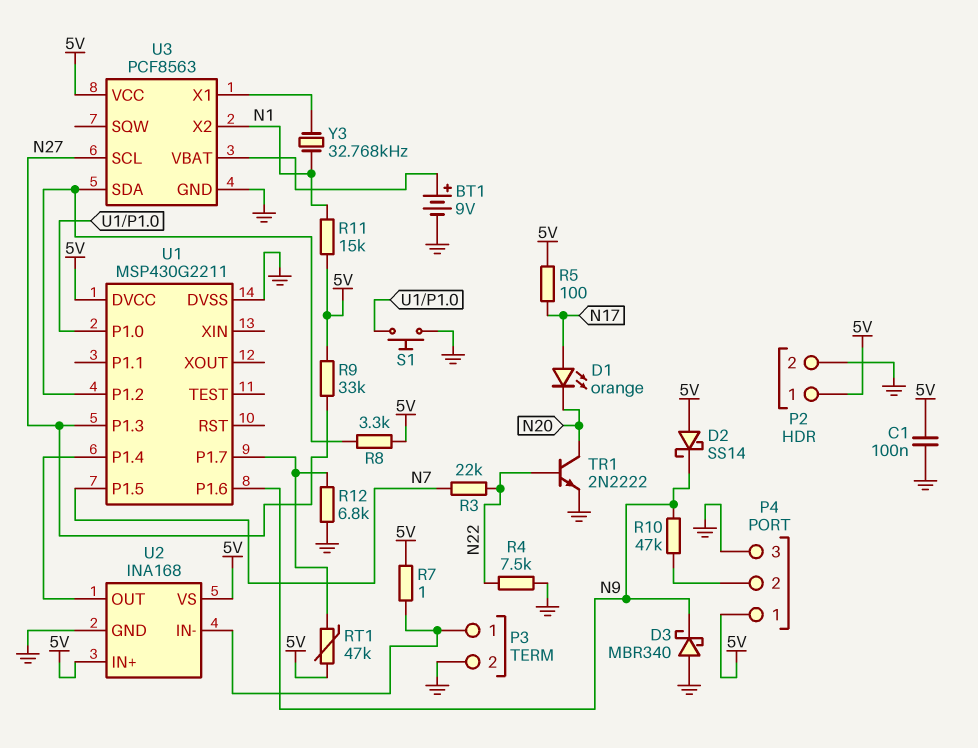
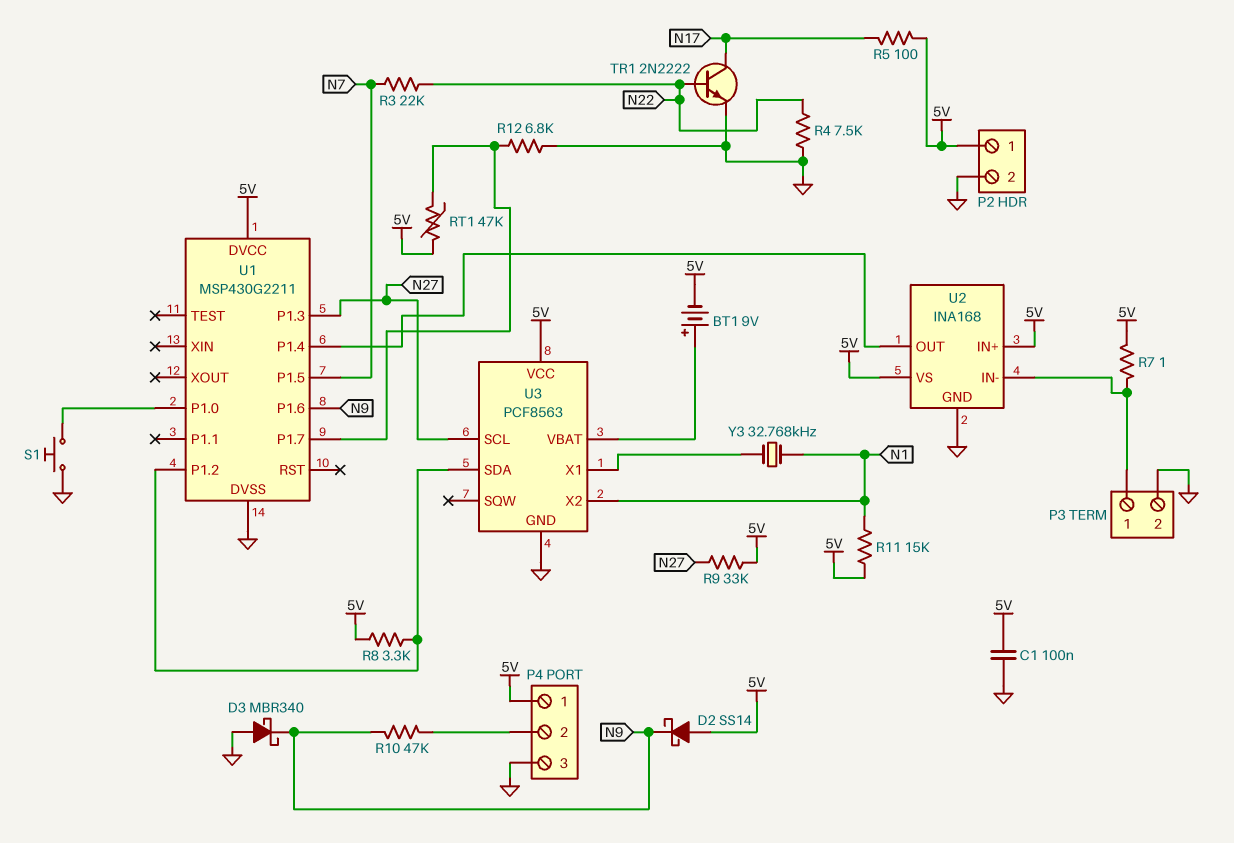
BT1: 9V (plus U3/VBAT, minus GND) -> 9V (plus U3/VBAT, minus 5V)
D1: LED orange (A N17, K N20) -> none
TR1: NPN 2N2222 (B N22, C N20, E GND) -> NPN 2N2222 (B N22, C N17, E GND)

